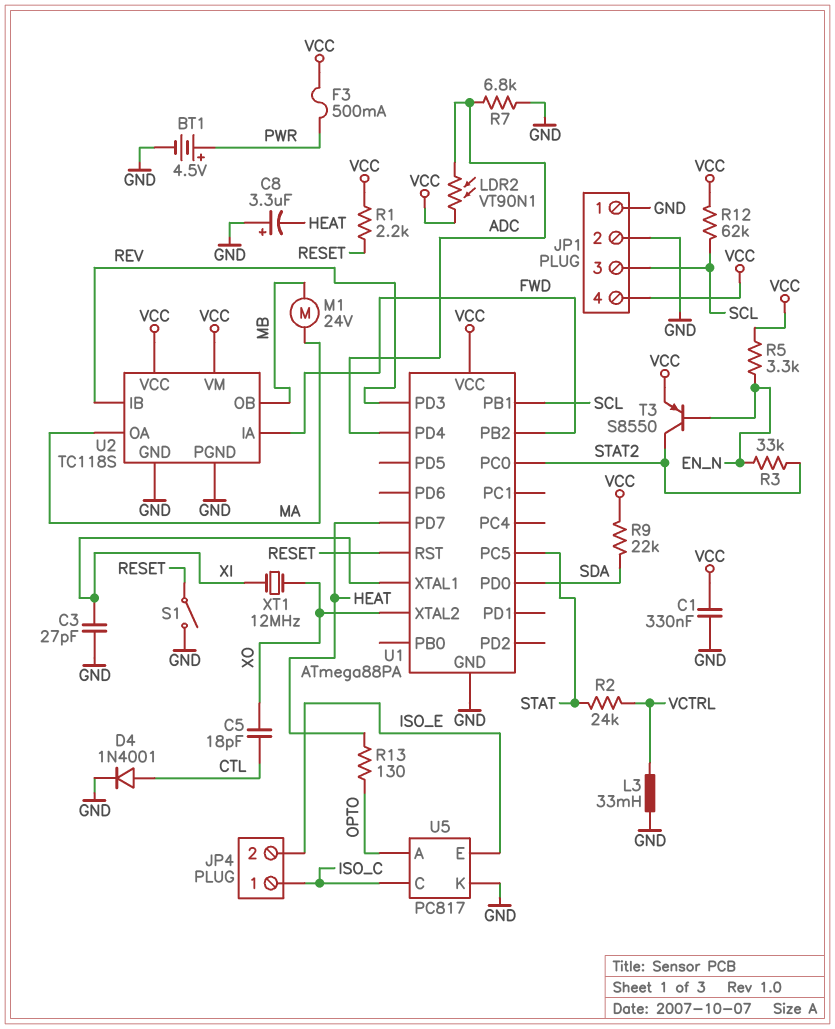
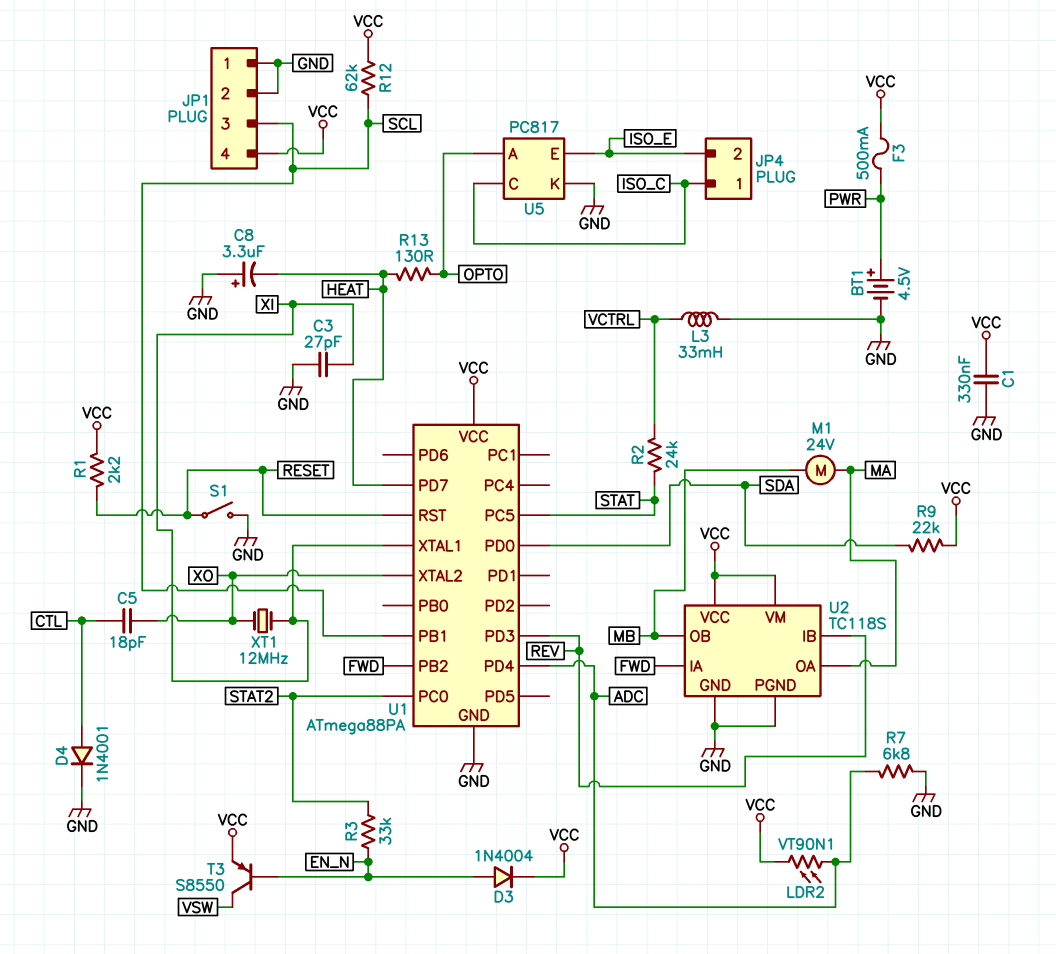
D3: none -> diode 1N4004 (A EN_N, K VCC)
R5: 3.3k (EN_N, VCC) -> none
T3: PNP S8550 (B EN_N, C STAT2, E VCC) -> PNP S8550 (B EN_N, C VSW, E VCC)

